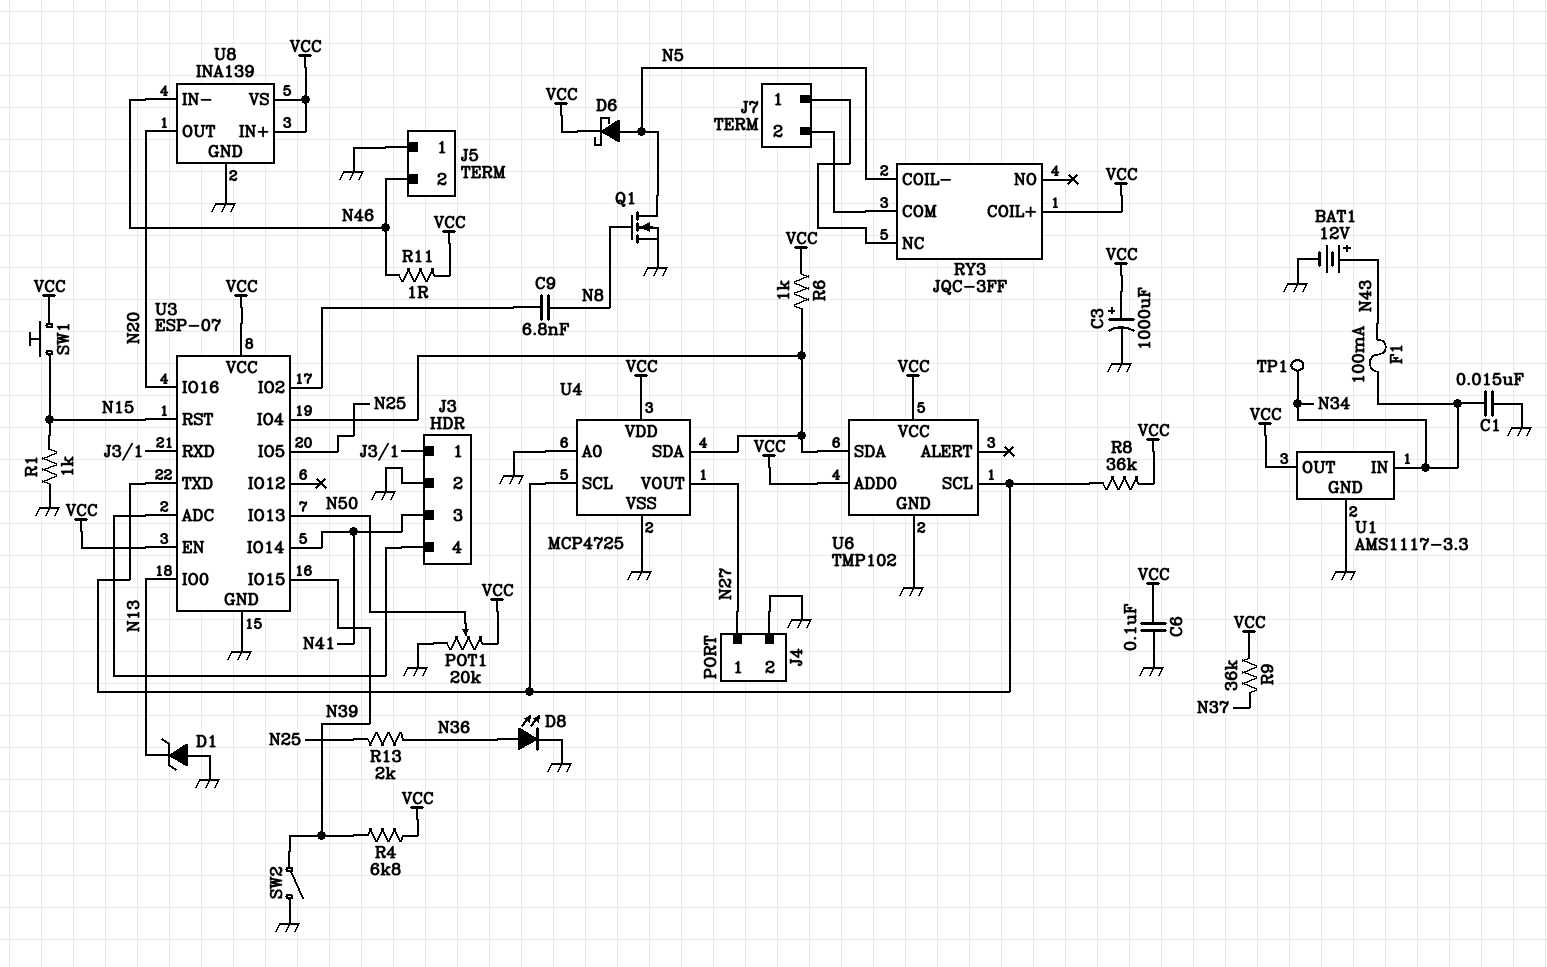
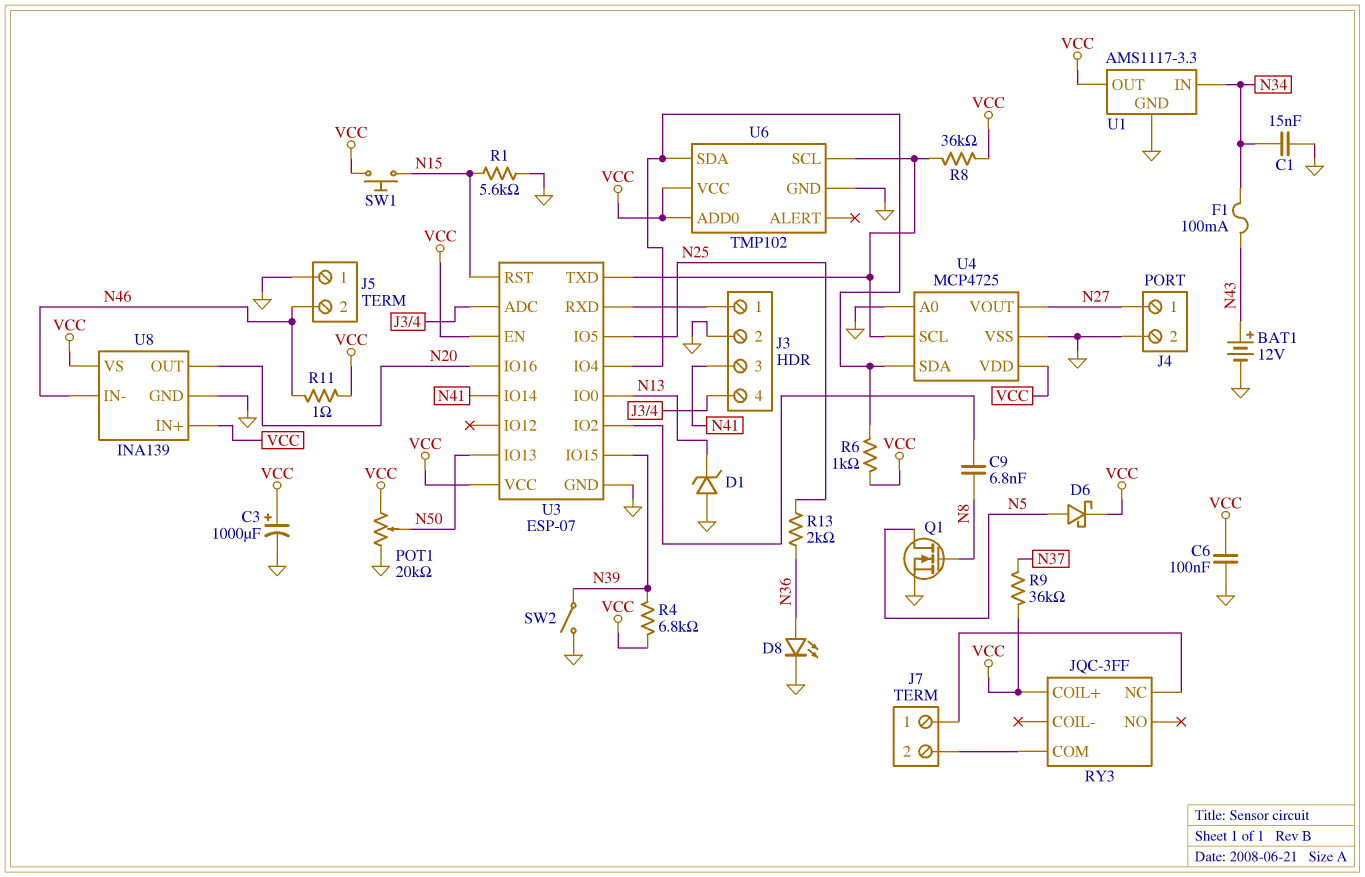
R1: 1k (GND, N15) -> 5.6k (GND, N15)
RY3 pin COIL-: N5 -> none
TP1: test point (N34) -> none

